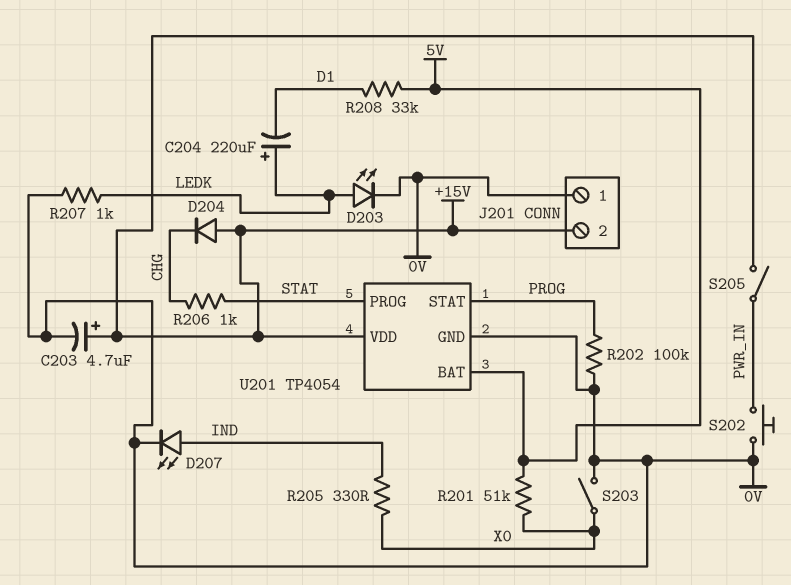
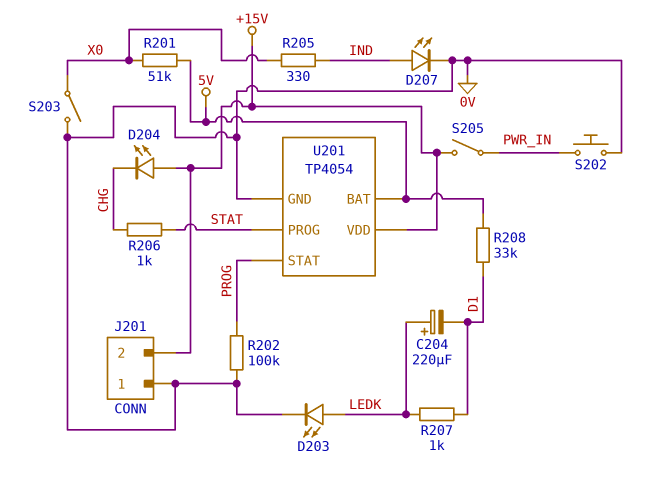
C203: 4.7uF (plus +15V, minus 0V) -> none
D204: diode (A +15V, K CHG) -> LED (A +15V, K CHG)
R207: 1k (0V, LEDK) -> 1k (D1, LEDK)

